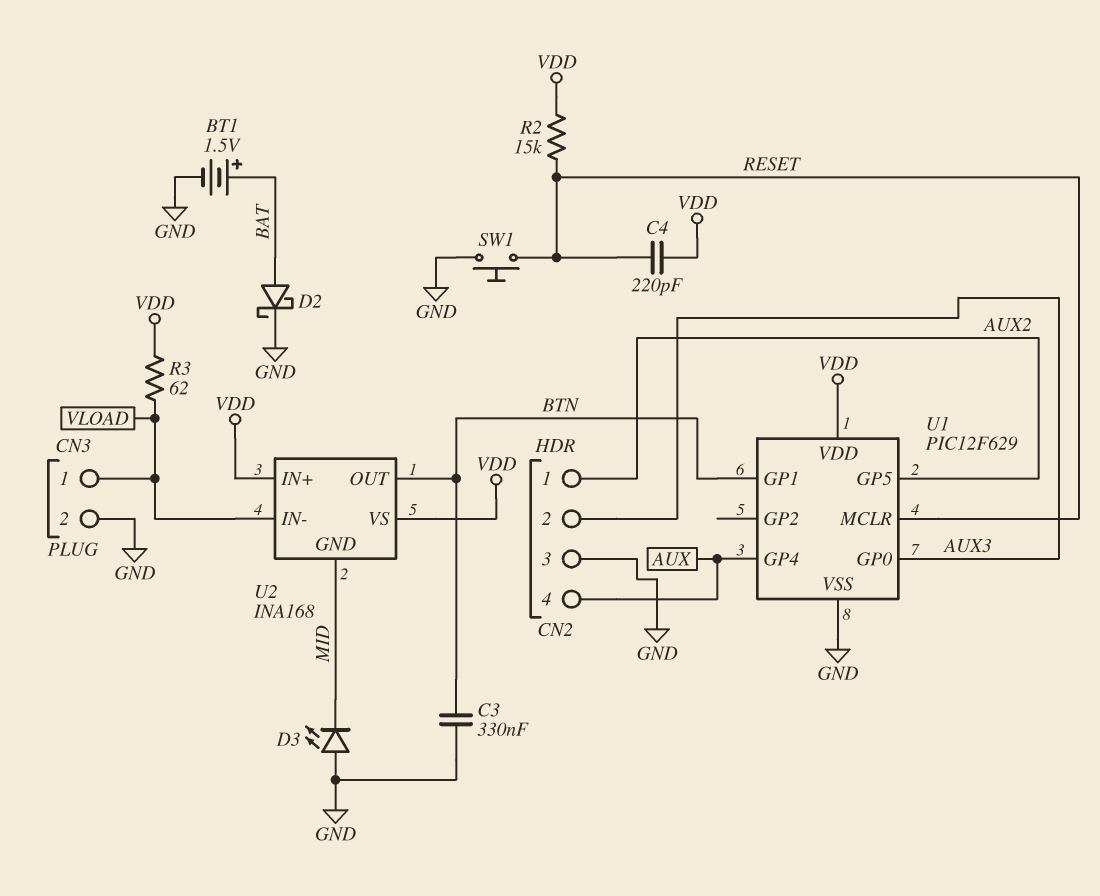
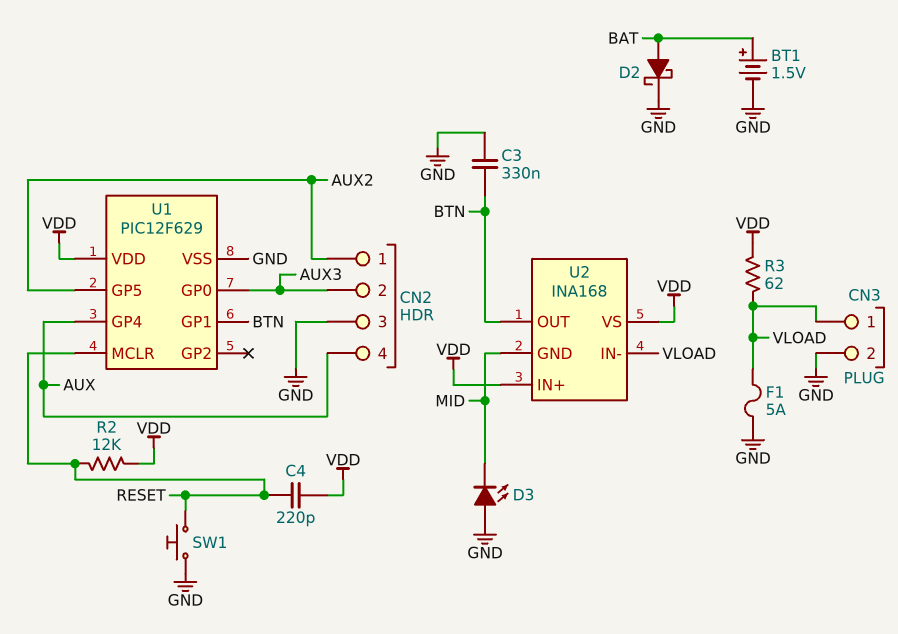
F1: none -> 5A (GND, VLOAD)
R2: 15k (RESET, VDD) -> 12k (RESET, VDD)

